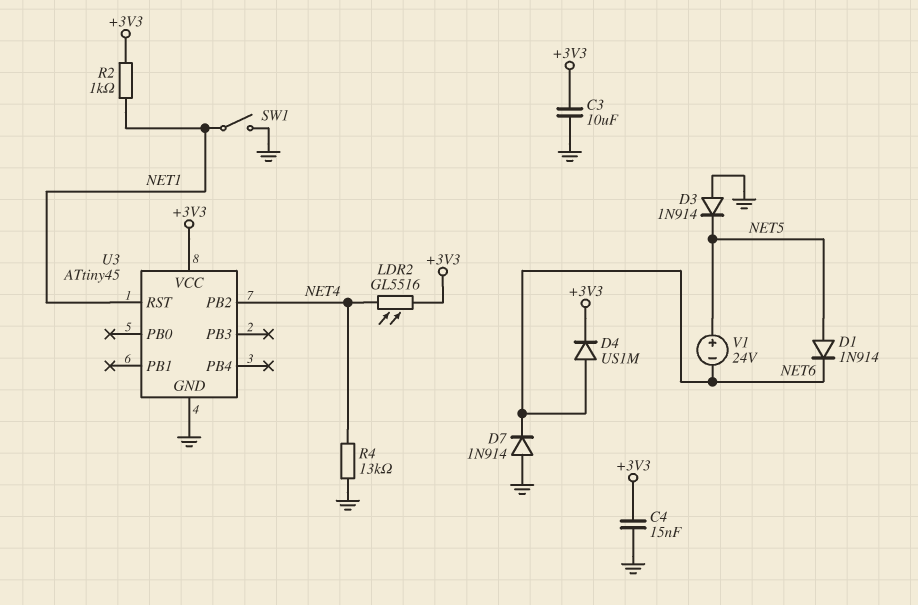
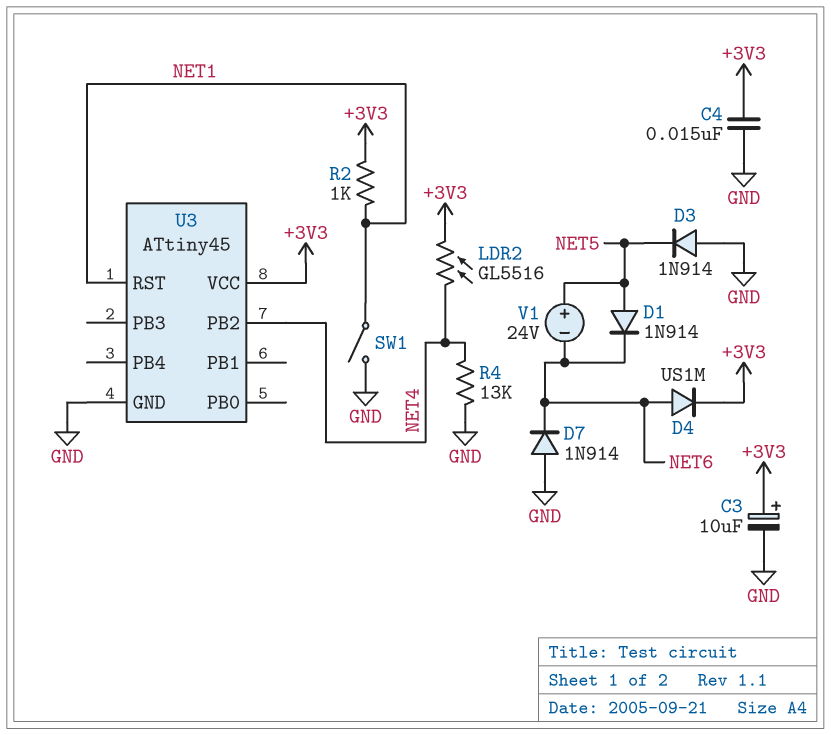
C3: 10uF (+3V3, GND) -> 10uF (plus +3V3, minus GND)

